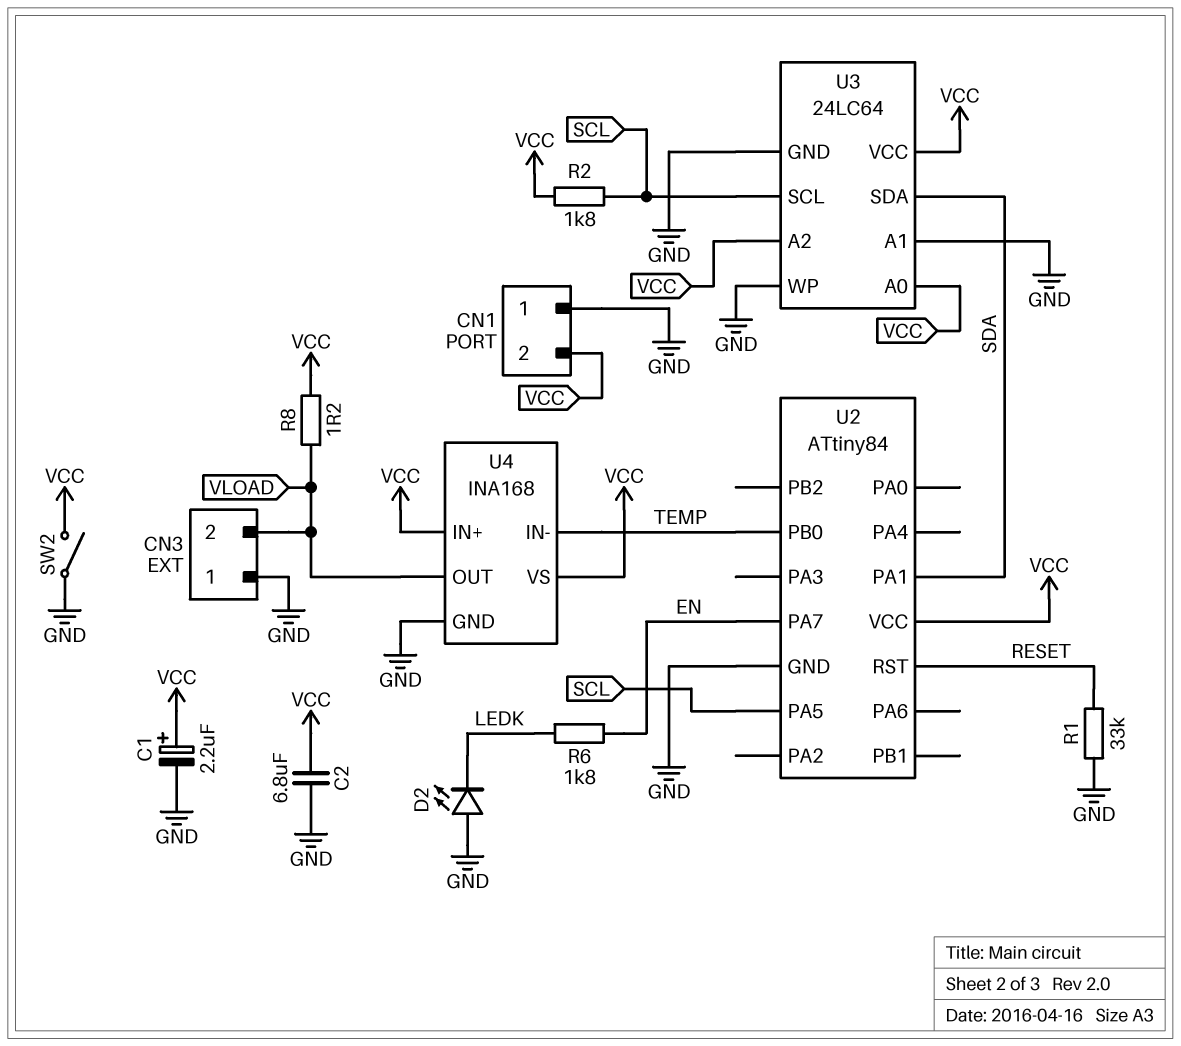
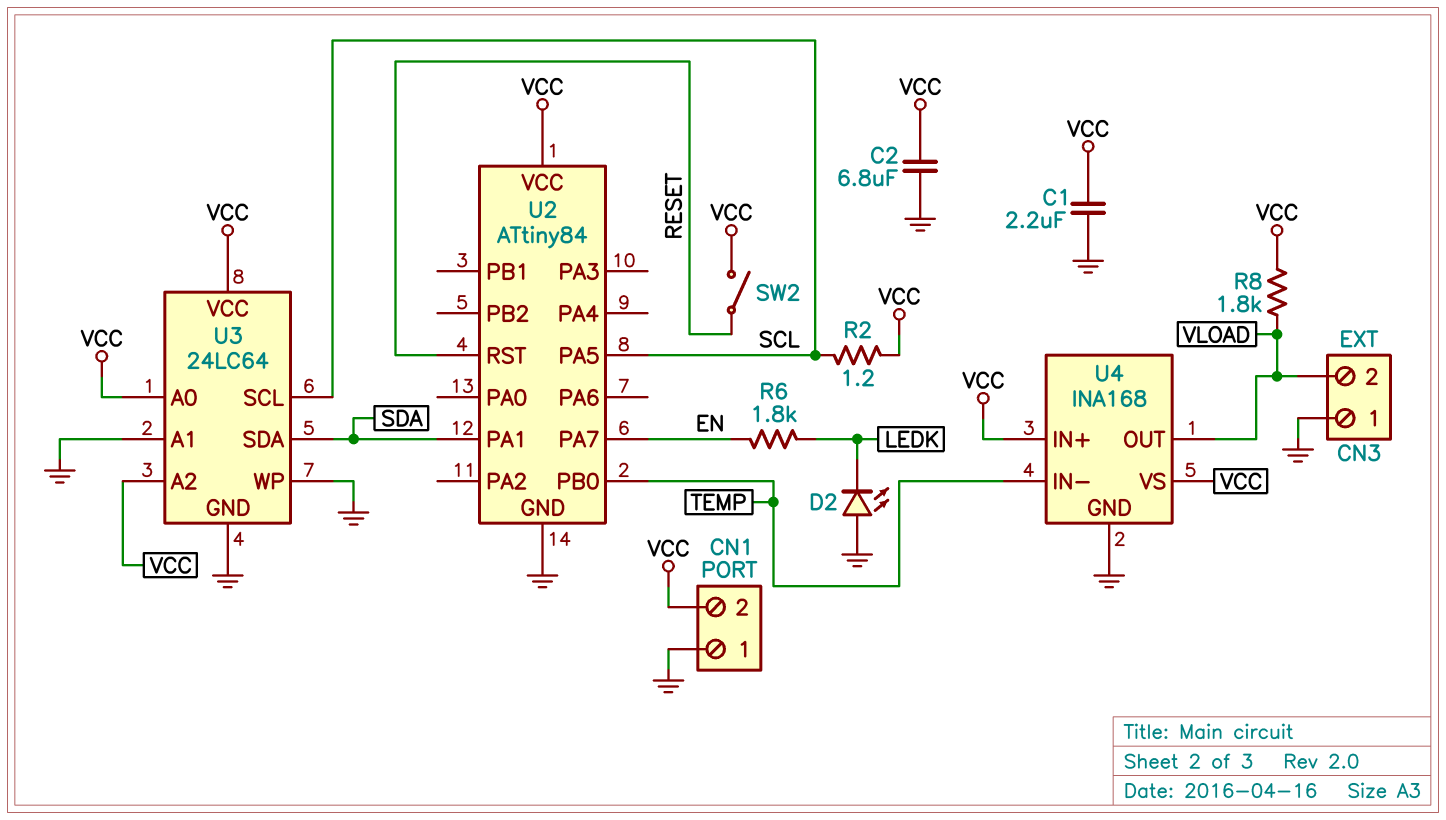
C1: 2.2uF (plus VCC, minus GND) -> 2.2uF (GND, VCC)
R1: 33k (GND, RESET) -> none
R2: 1.8k (SCL, VCC) -> 1.2 (SCL, VCC)
R8: 1.2 (VCC, VLOAD) -> 1.8k (VCC, VLOAD)
SW2: switch (GND, VCC) -> switch (RESET, VCC)

